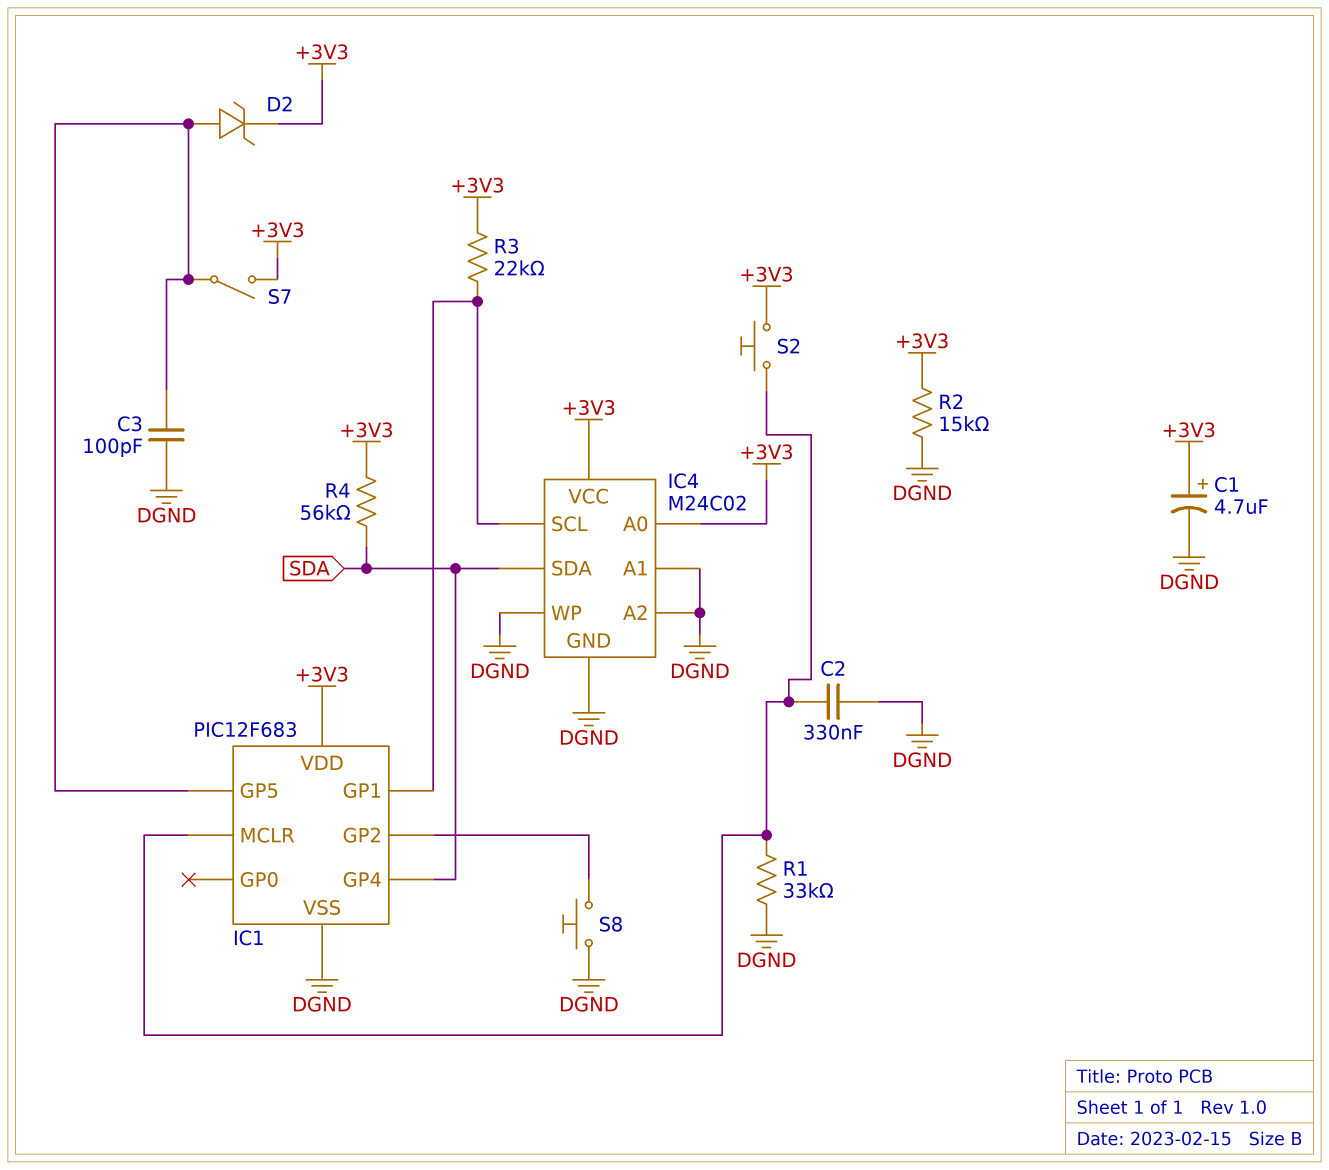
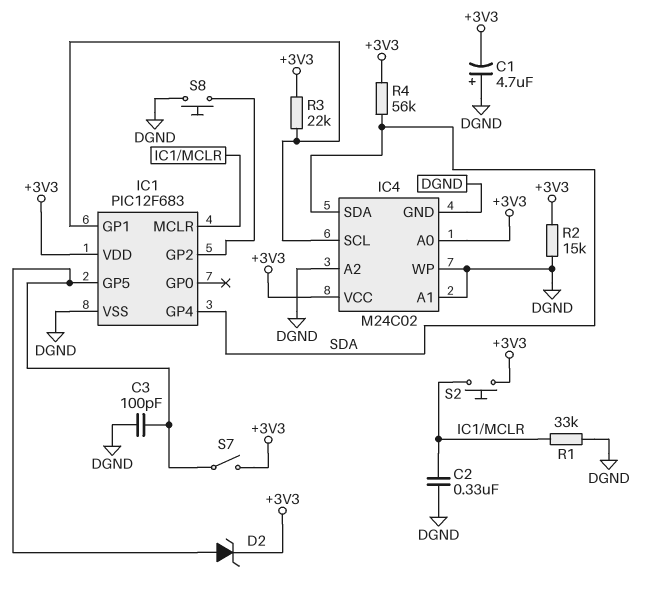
C1: 4.7uF (plus +3V3, minus DGND) -> 4.7uF (plus DGND, minus +3V3)

